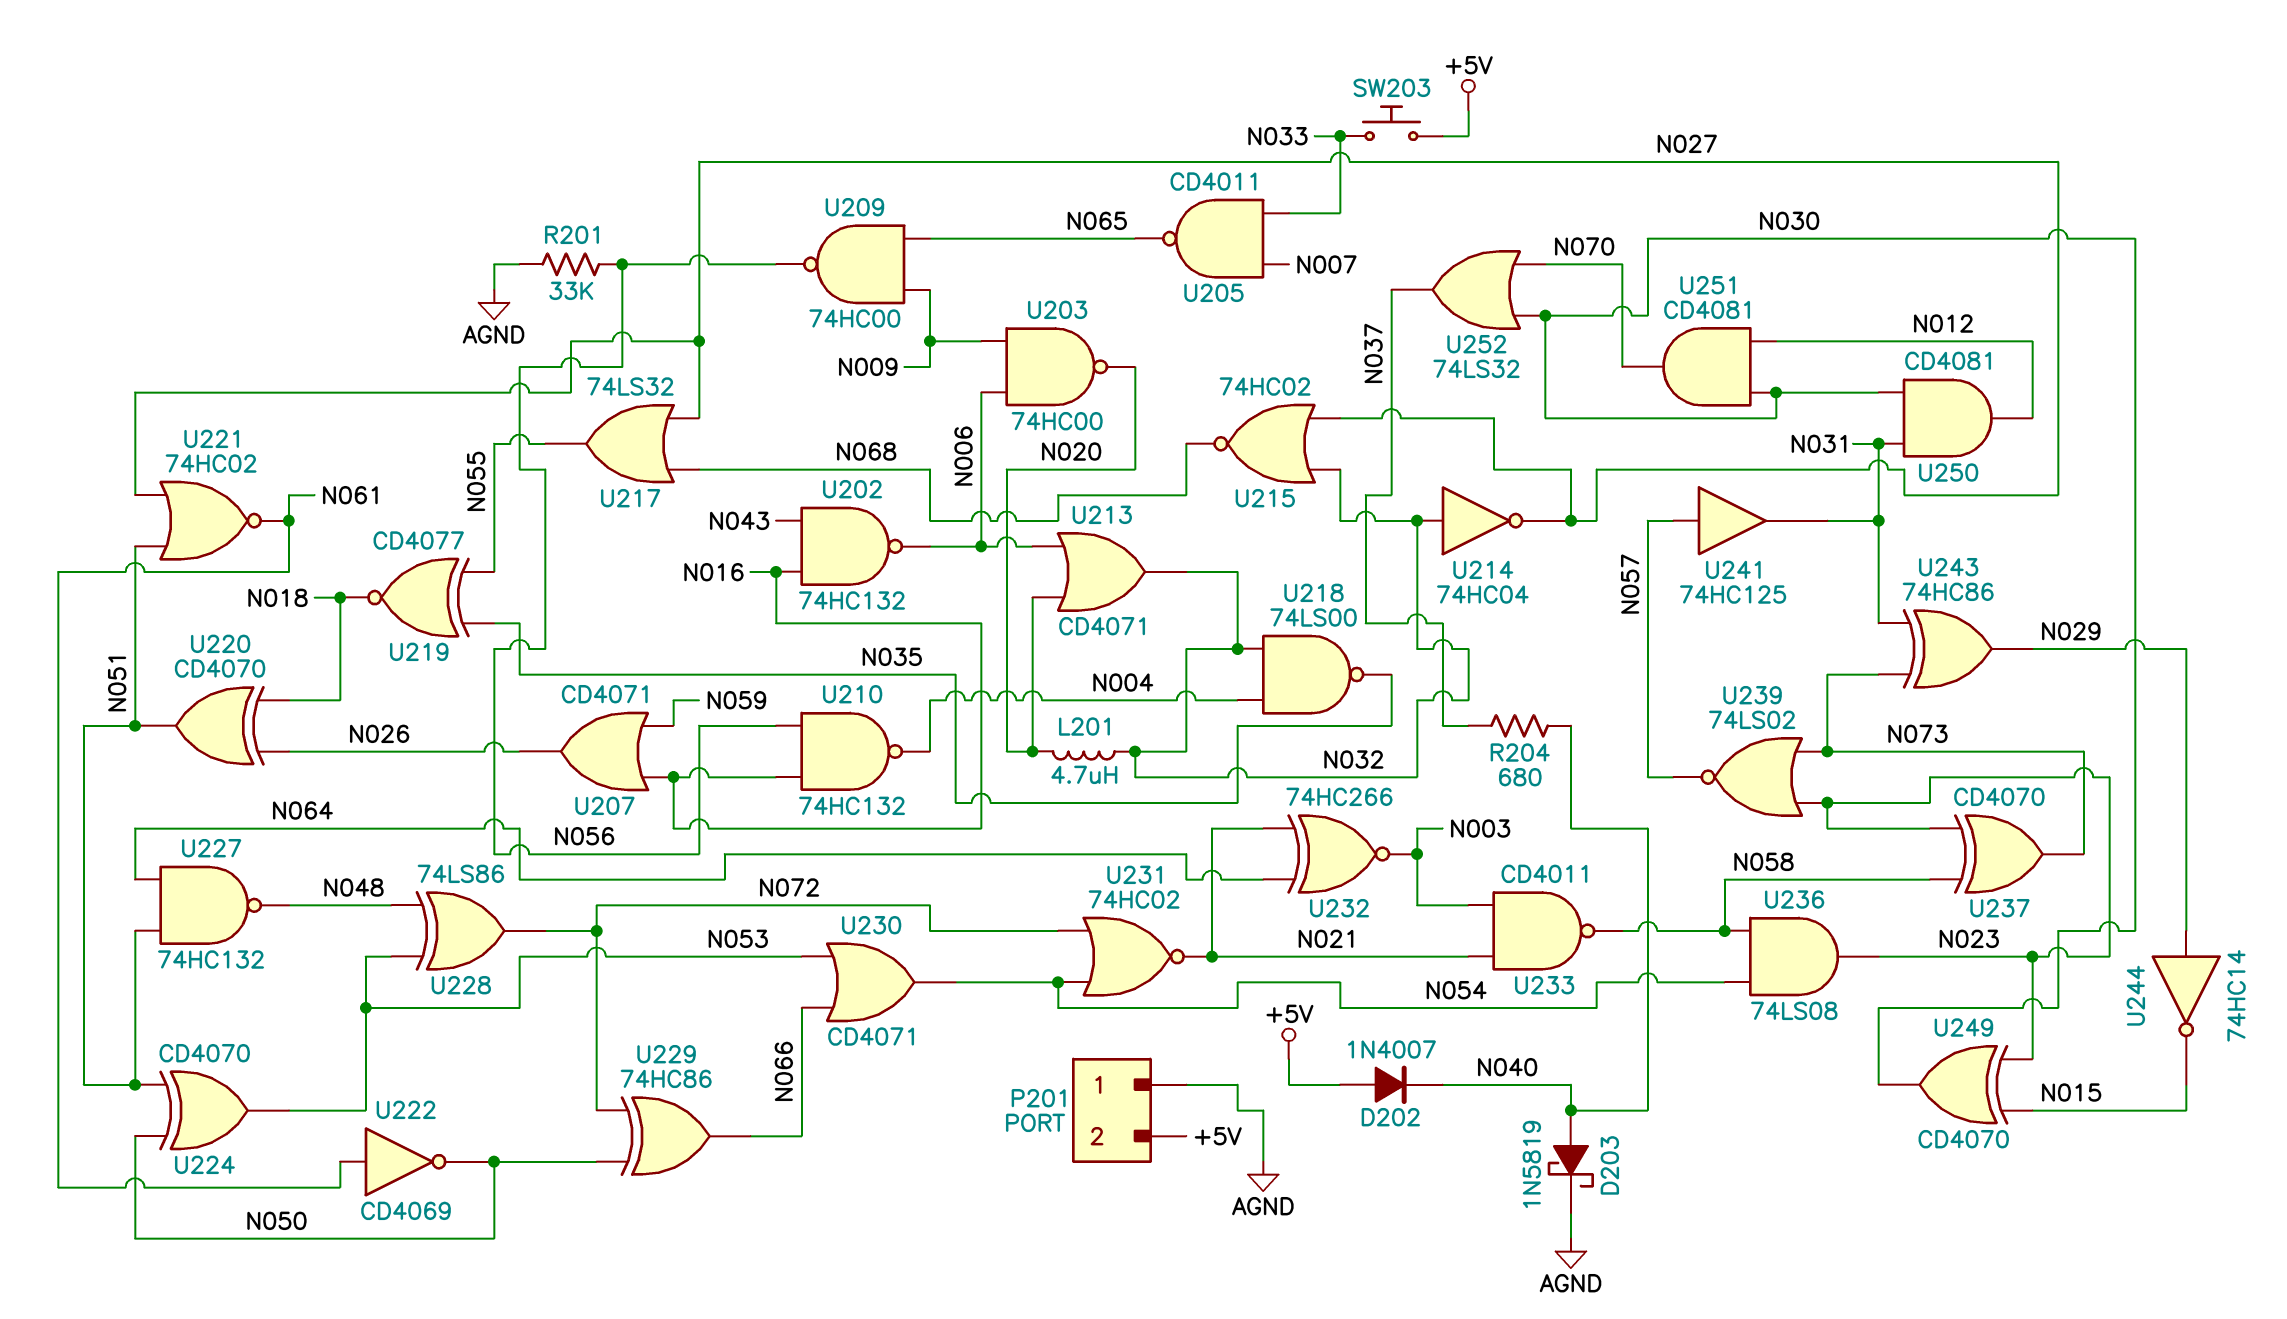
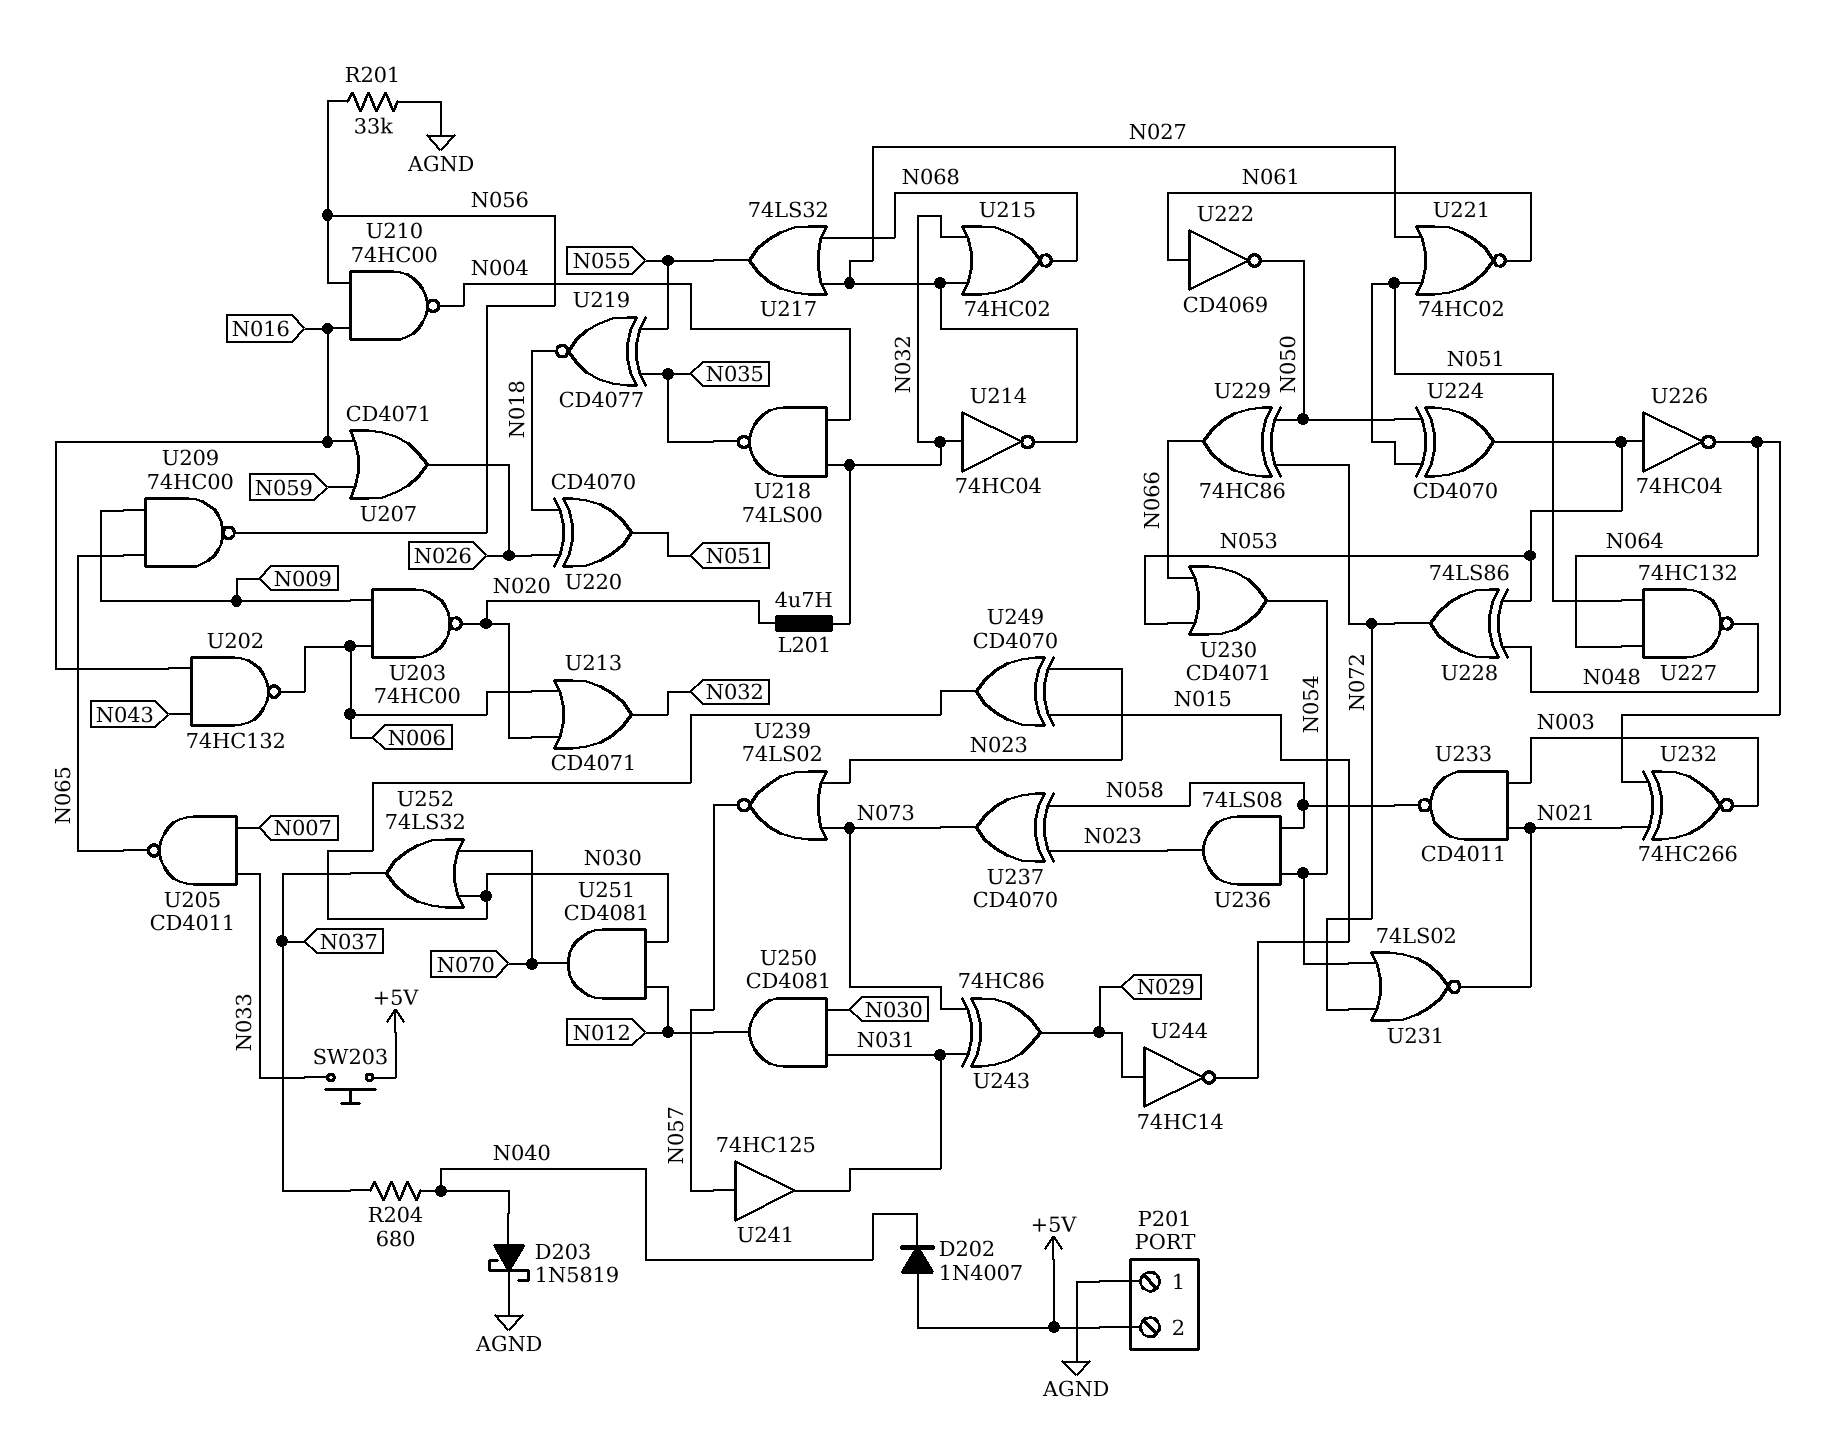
U210: NAND 74HC132 (in N016, in N056, out N004) -> NAND 74HC00 (in N016, in N056, out N004)
U226: none -> NOT 74HC04 (in N053, out N064)
U231: NOR 74HC02 (in N054, in N072, out N021) -> NOR 74LS02 (in N054, in N072, out N021)

